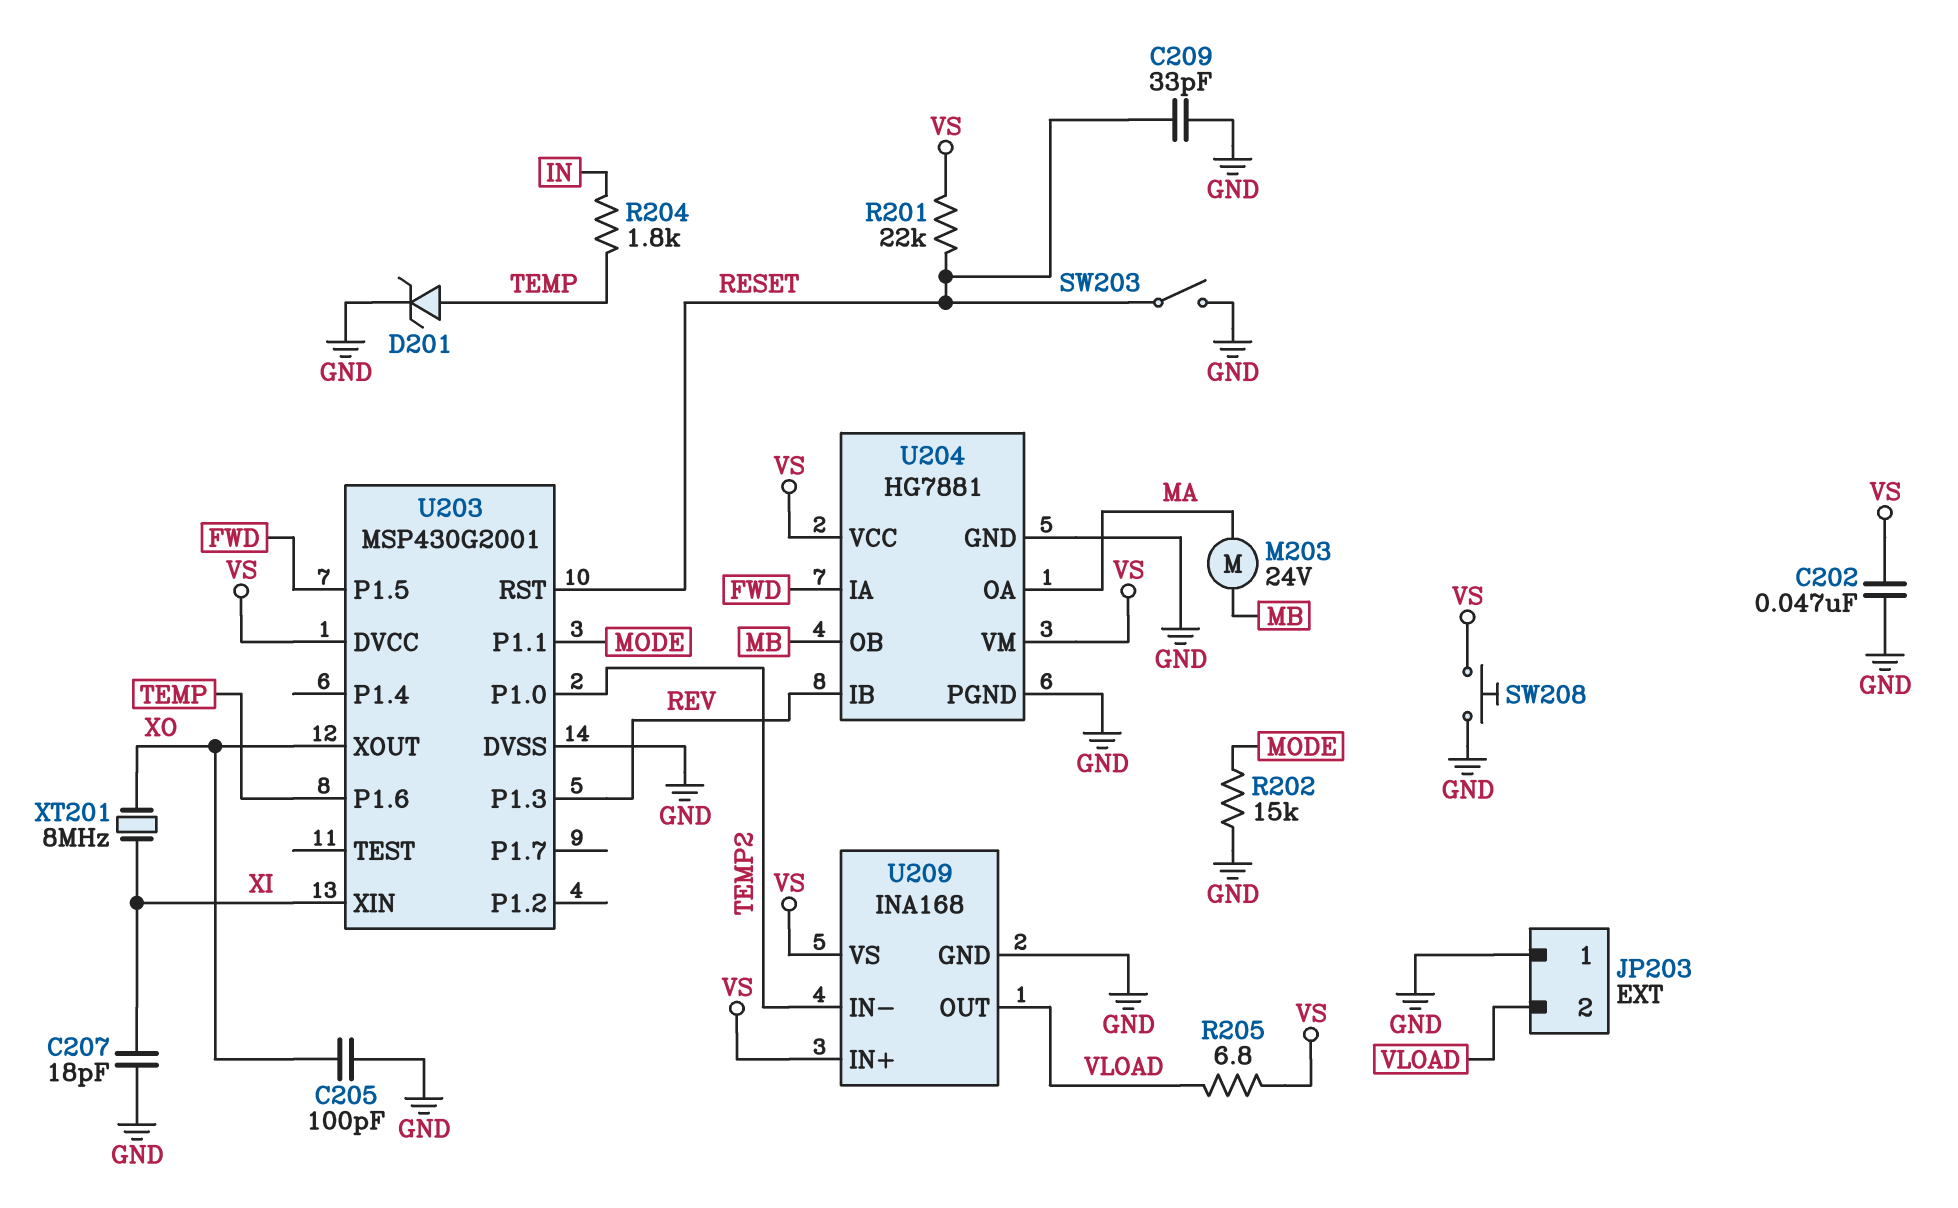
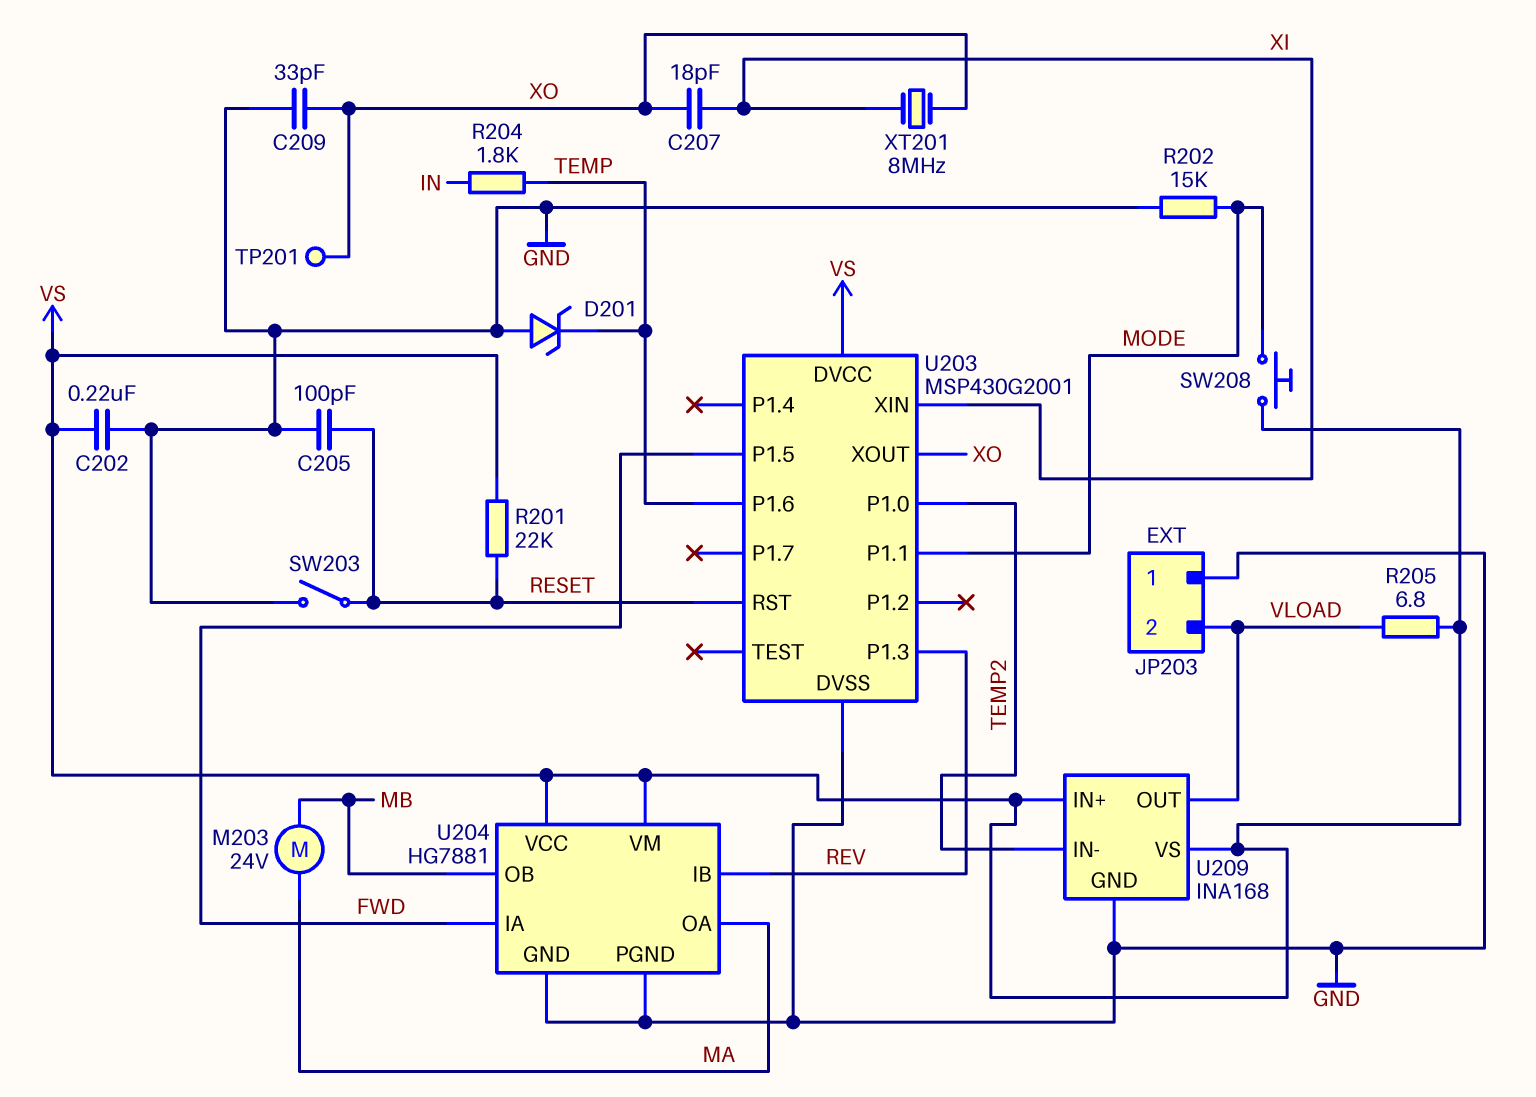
C202: 47nF (GND, VS) -> 220nF (GND, VS)
C205: 100pF (GND, XO) -> 100pF (GND, RESET)
C207: 18pF (GND, XI) -> 18pF (XI, XO)
C209: 33pF (GND, RESET) -> 33pF (GND, XO)
D201: zener (A TEMP, K GND) -> zener (A GND, K TEMP)
SW208: button (GND, VS) -> button (MODE, VS)
TP201: none -> test point (XO)

